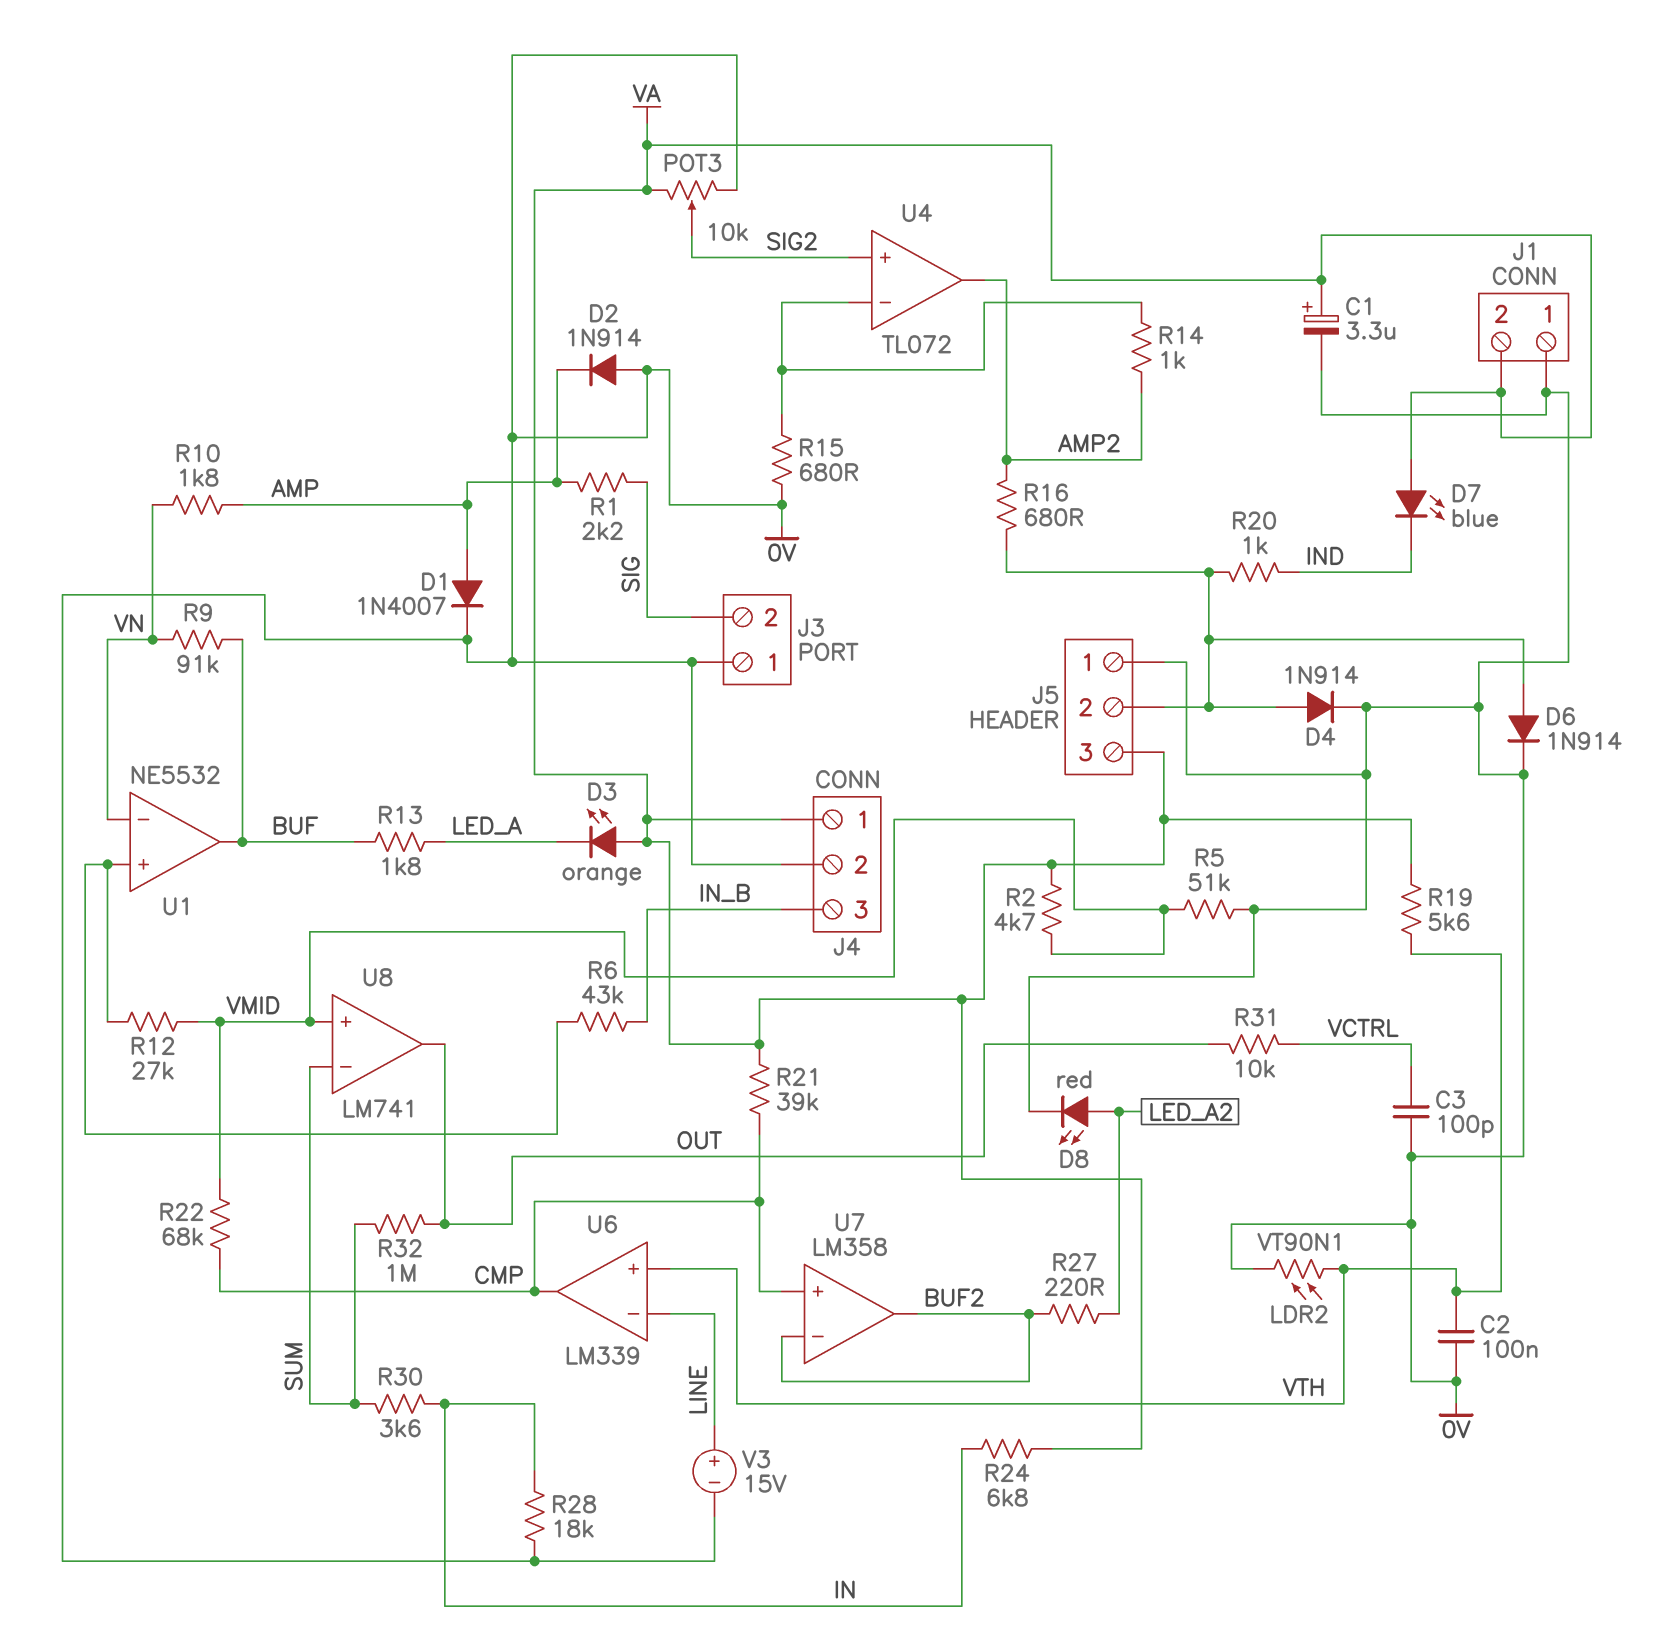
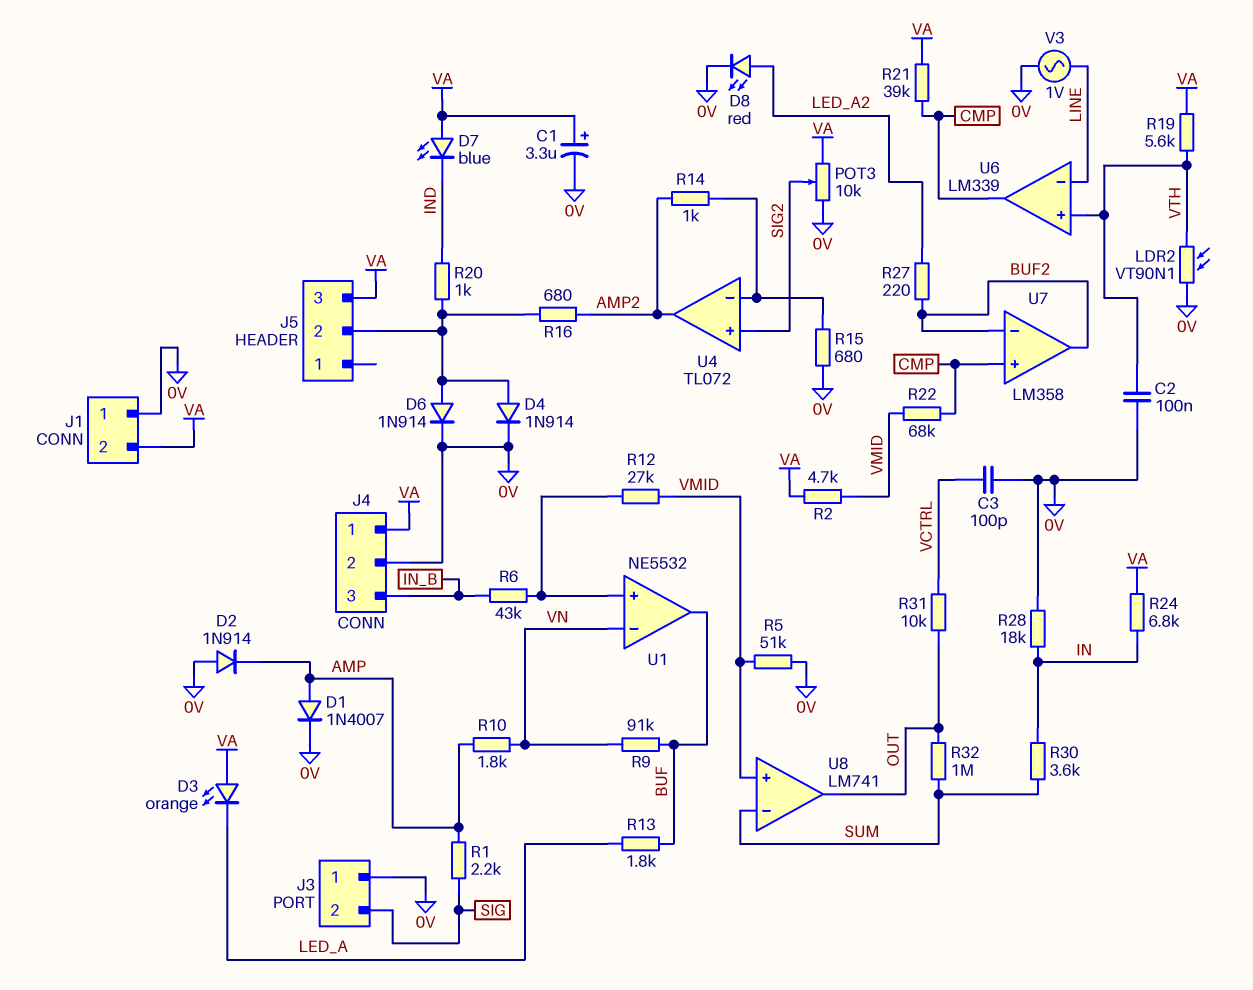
J5 pin 1: 0V -> none
V3: 15V (plus LINE, minus 0V) -> AC 1V (0V, LINE)

